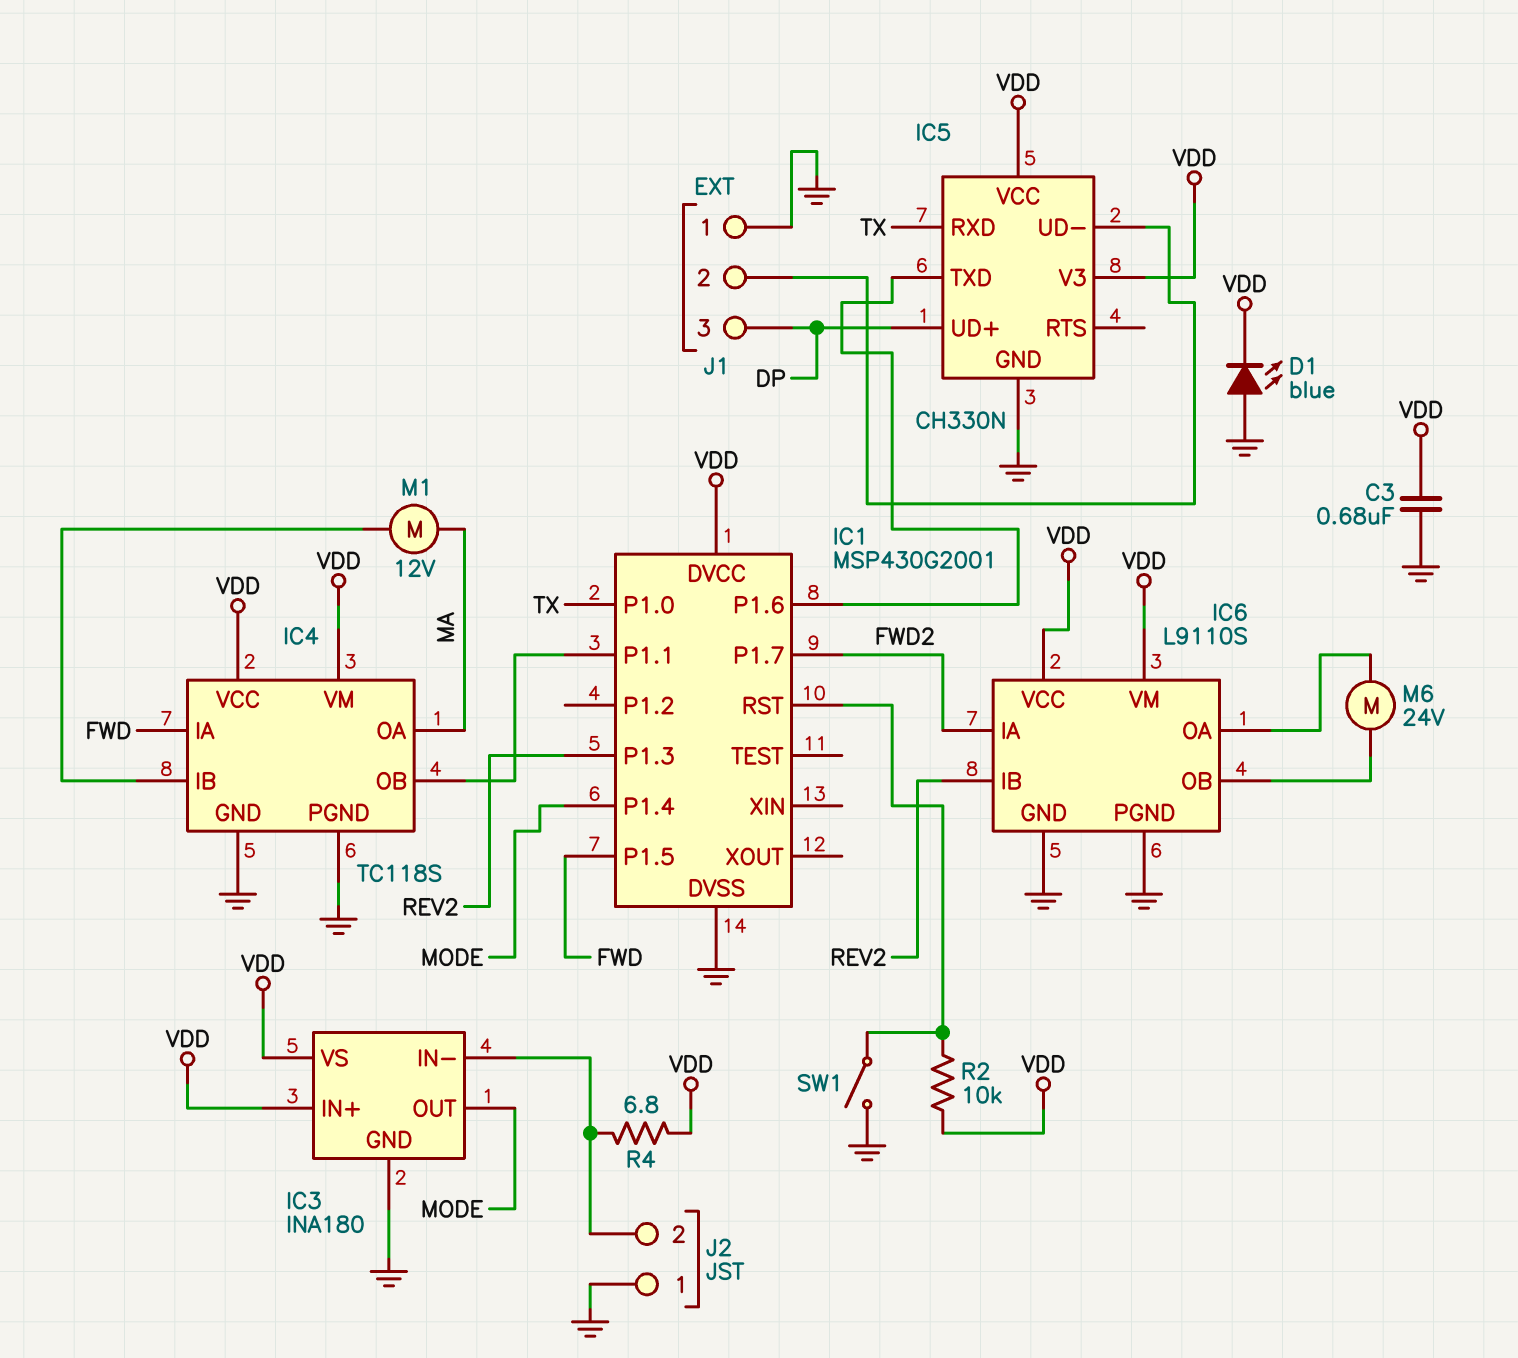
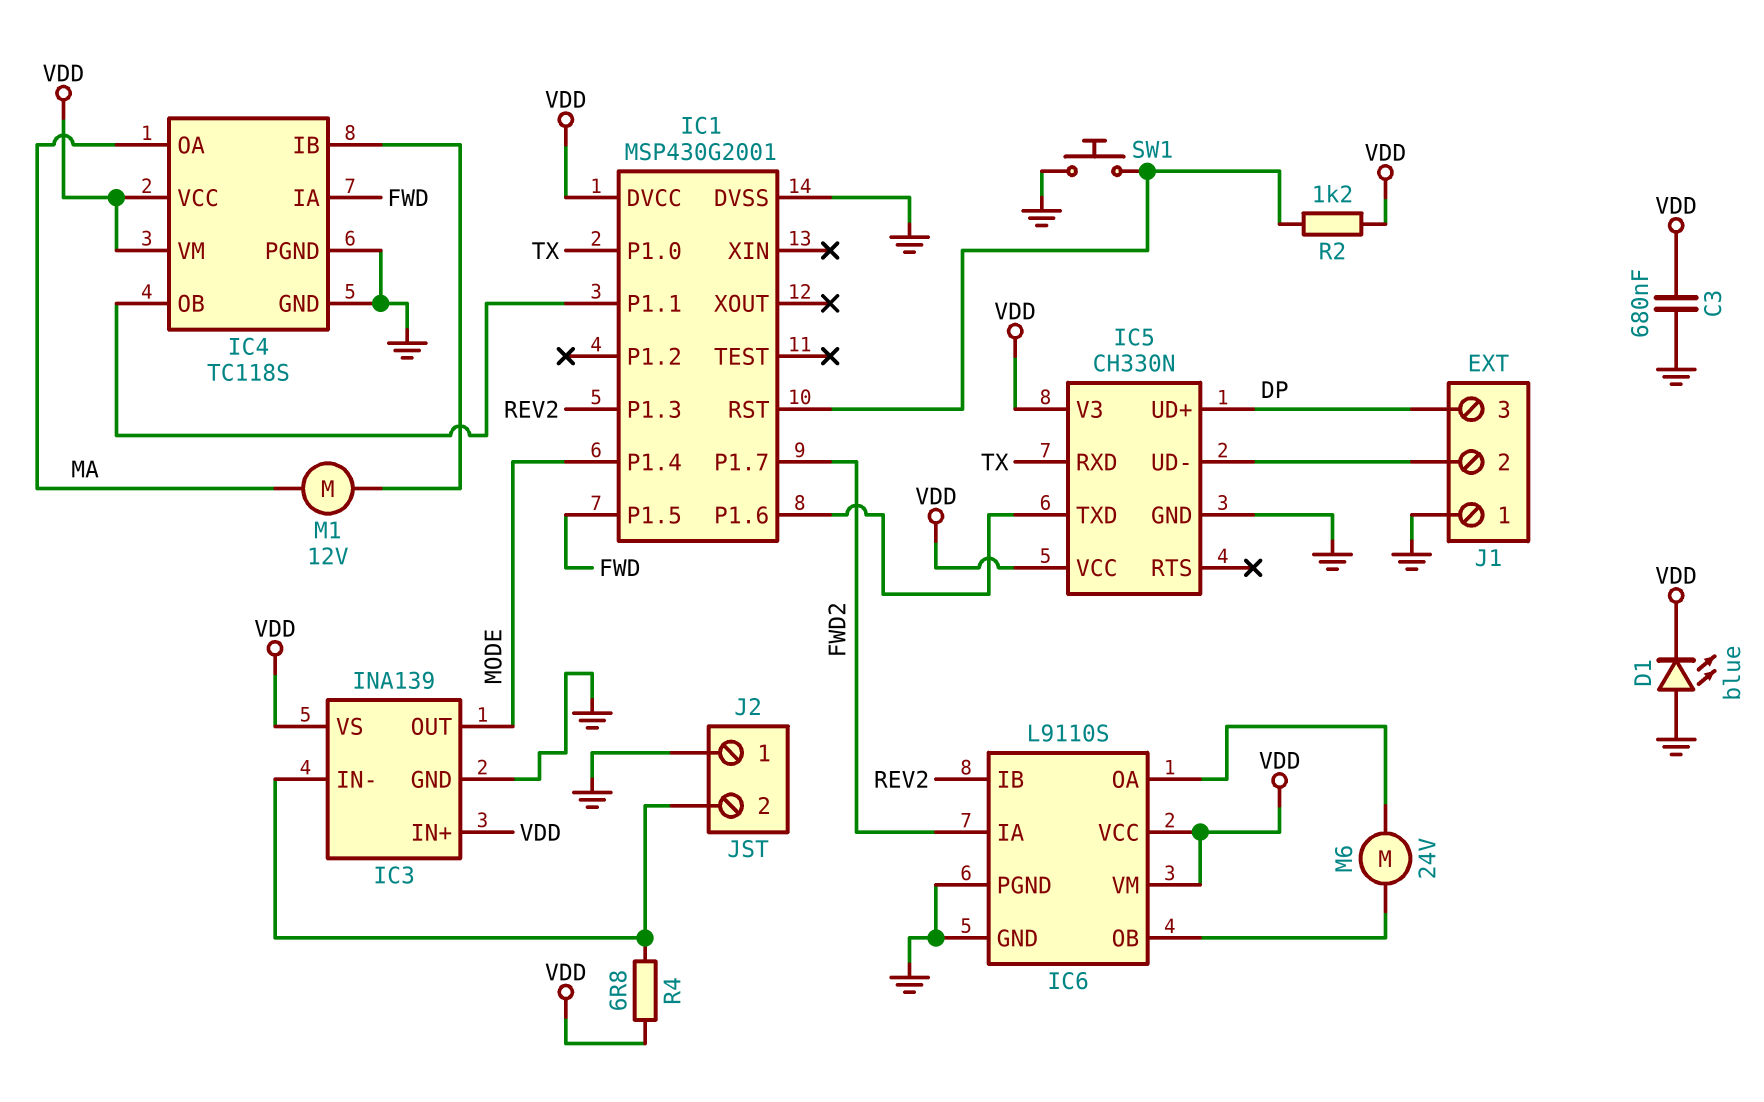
IC3: INA180 -> INA139
R2: 10k (IC1/RST, VDD) -> 1.2k (IC1/RST, VDD)
SW1: switch (GND, IC1/RST) -> button (GND, IC1/RST)

